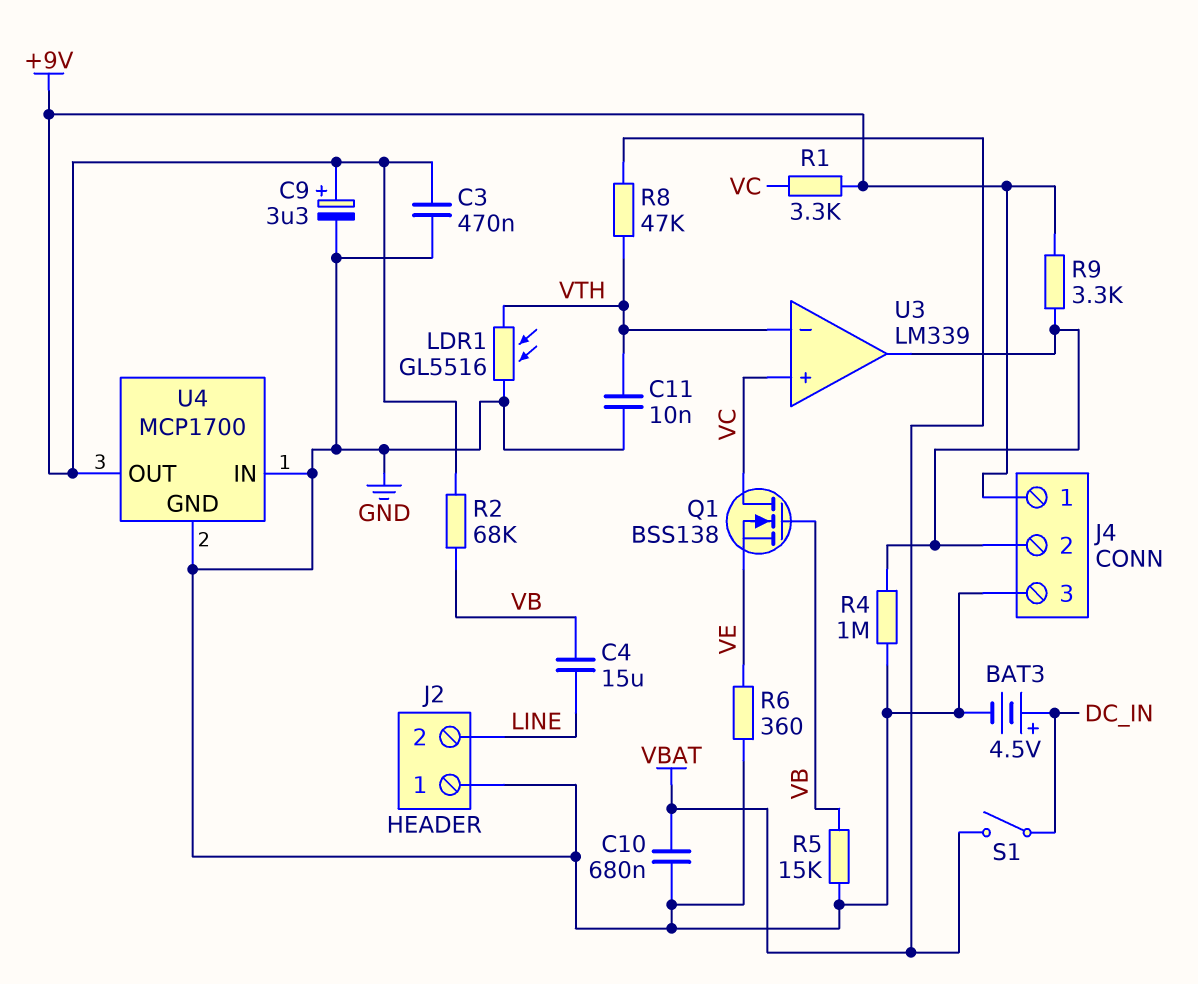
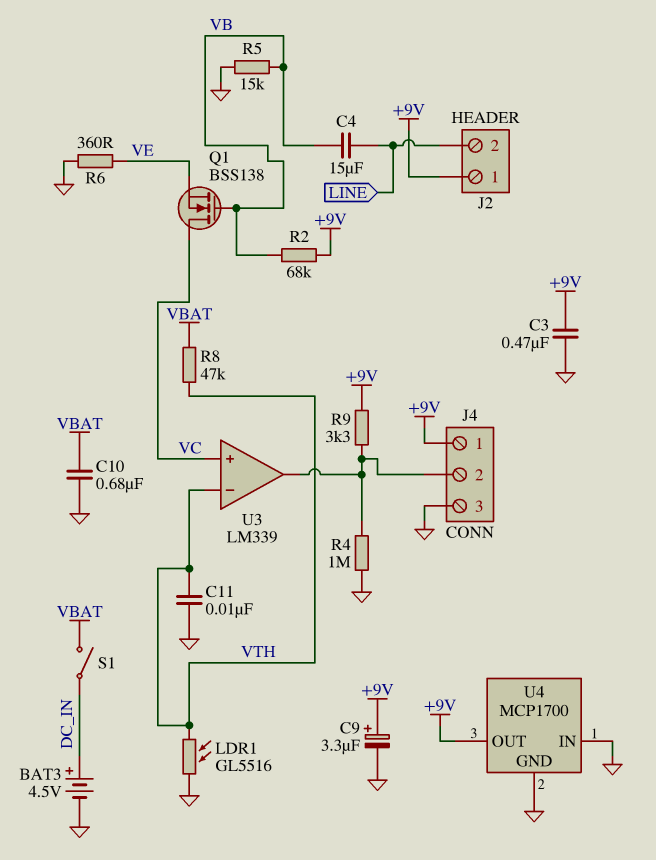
J2 pin 1: GND -> +9V
R1: 3.3k (+9V, VC) -> none

